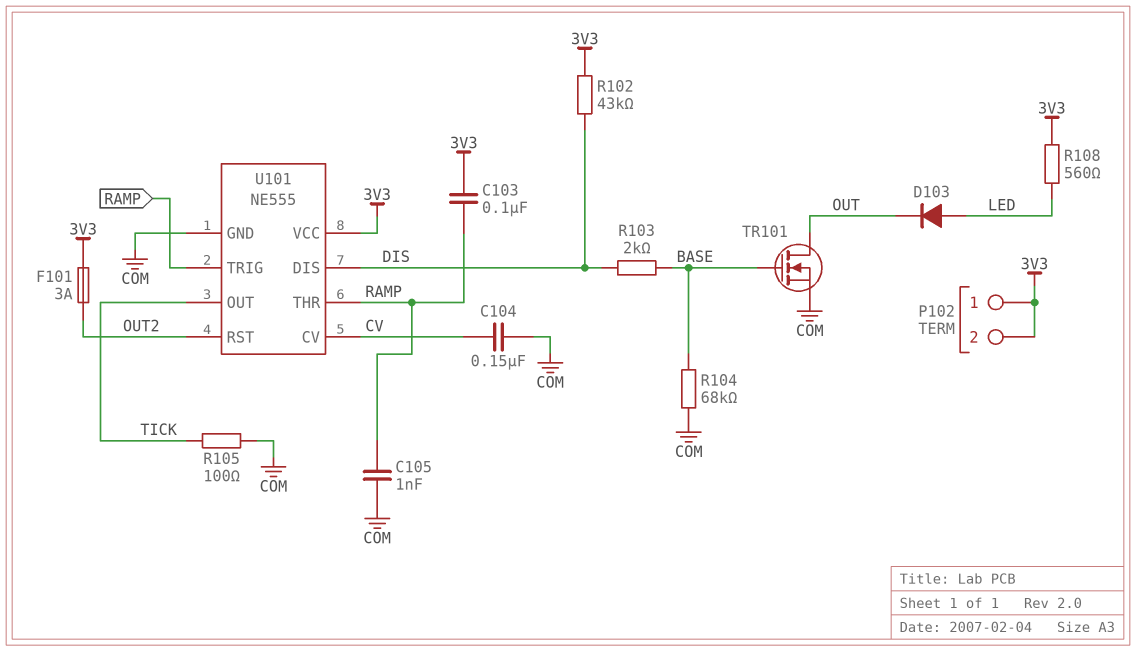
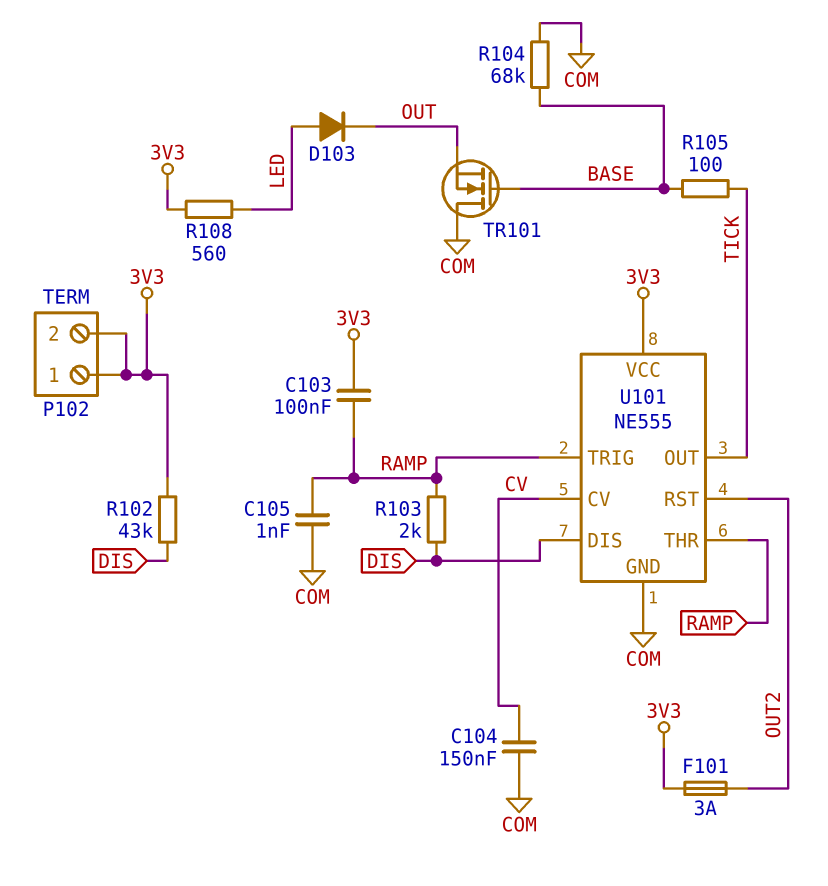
R103: 2k (BASE, DIS) -> 2k (DIS, RAMP)
R105: 100 (COM, TICK) -> 100 (BASE, TICK)
TR101: NMOS (G BASE, D OUT, S COM) -> NMOS (G BASE, D COM, S OUT)

